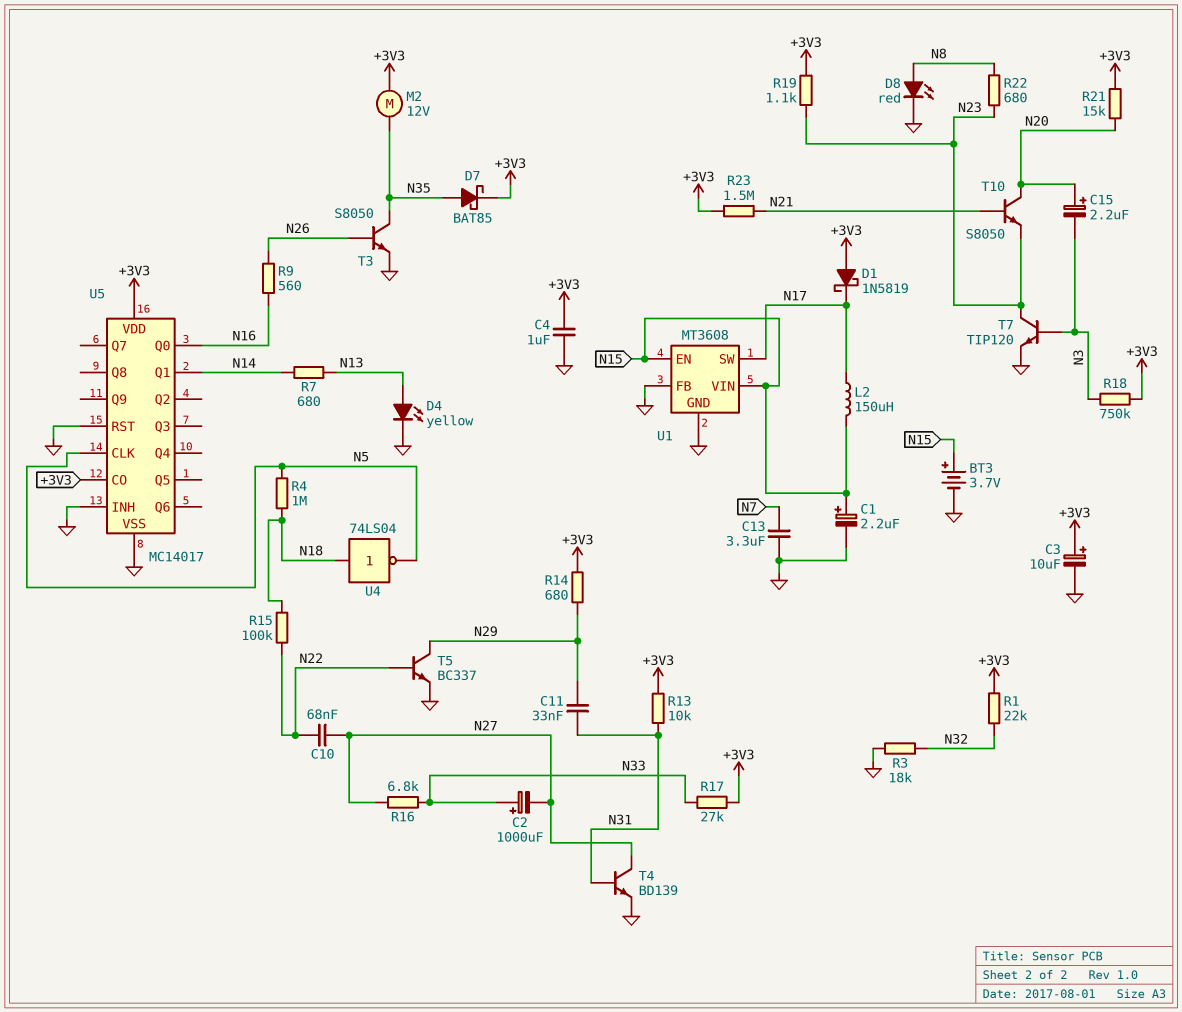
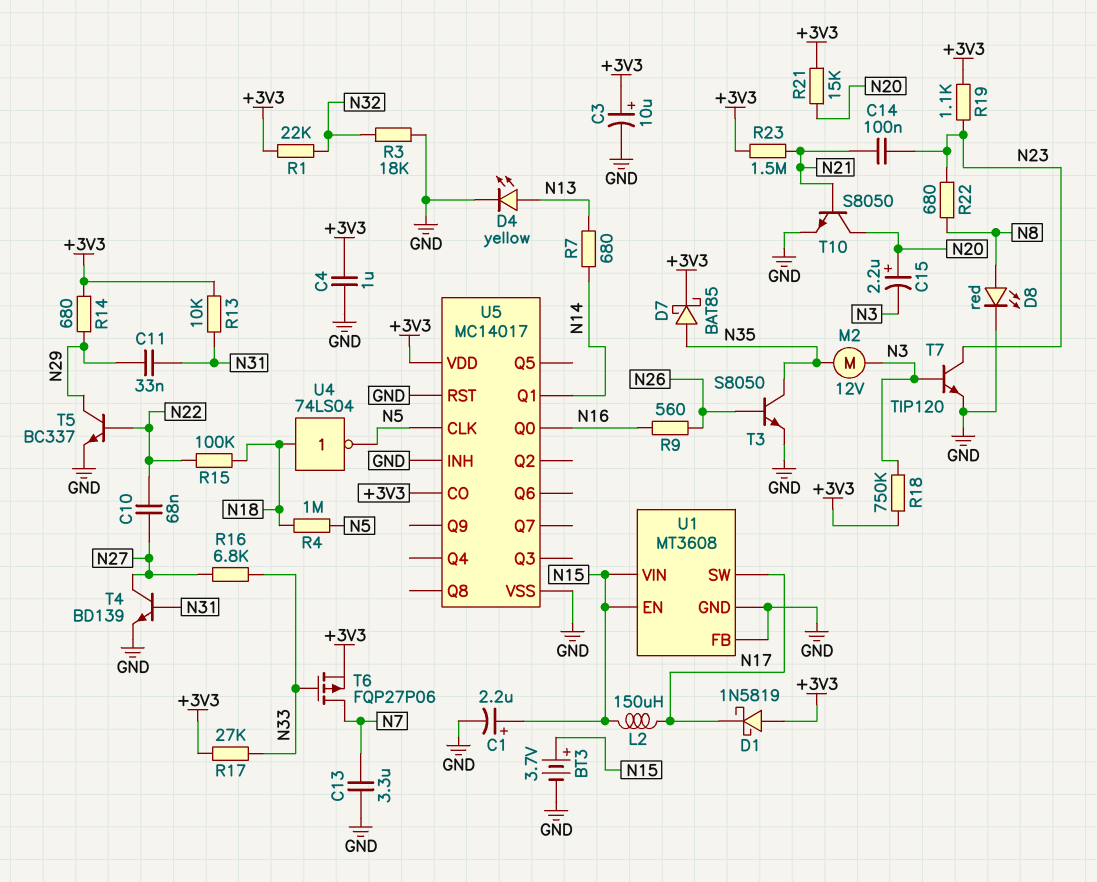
C2: 1000uF (plus N33, minus N27) -> none
C14: none -> 100nF (N21, N23)
M2: motor 12V (+3V3, N35) -> motor 12V (N3, N35)
T6: none -> PMOS FQP27P06 (G N33, D N7, S +3V3)
T10: NPN S8050 (B N21, C N20, E N23) -> NPN S8050 (B N21, C N20, E GND)

